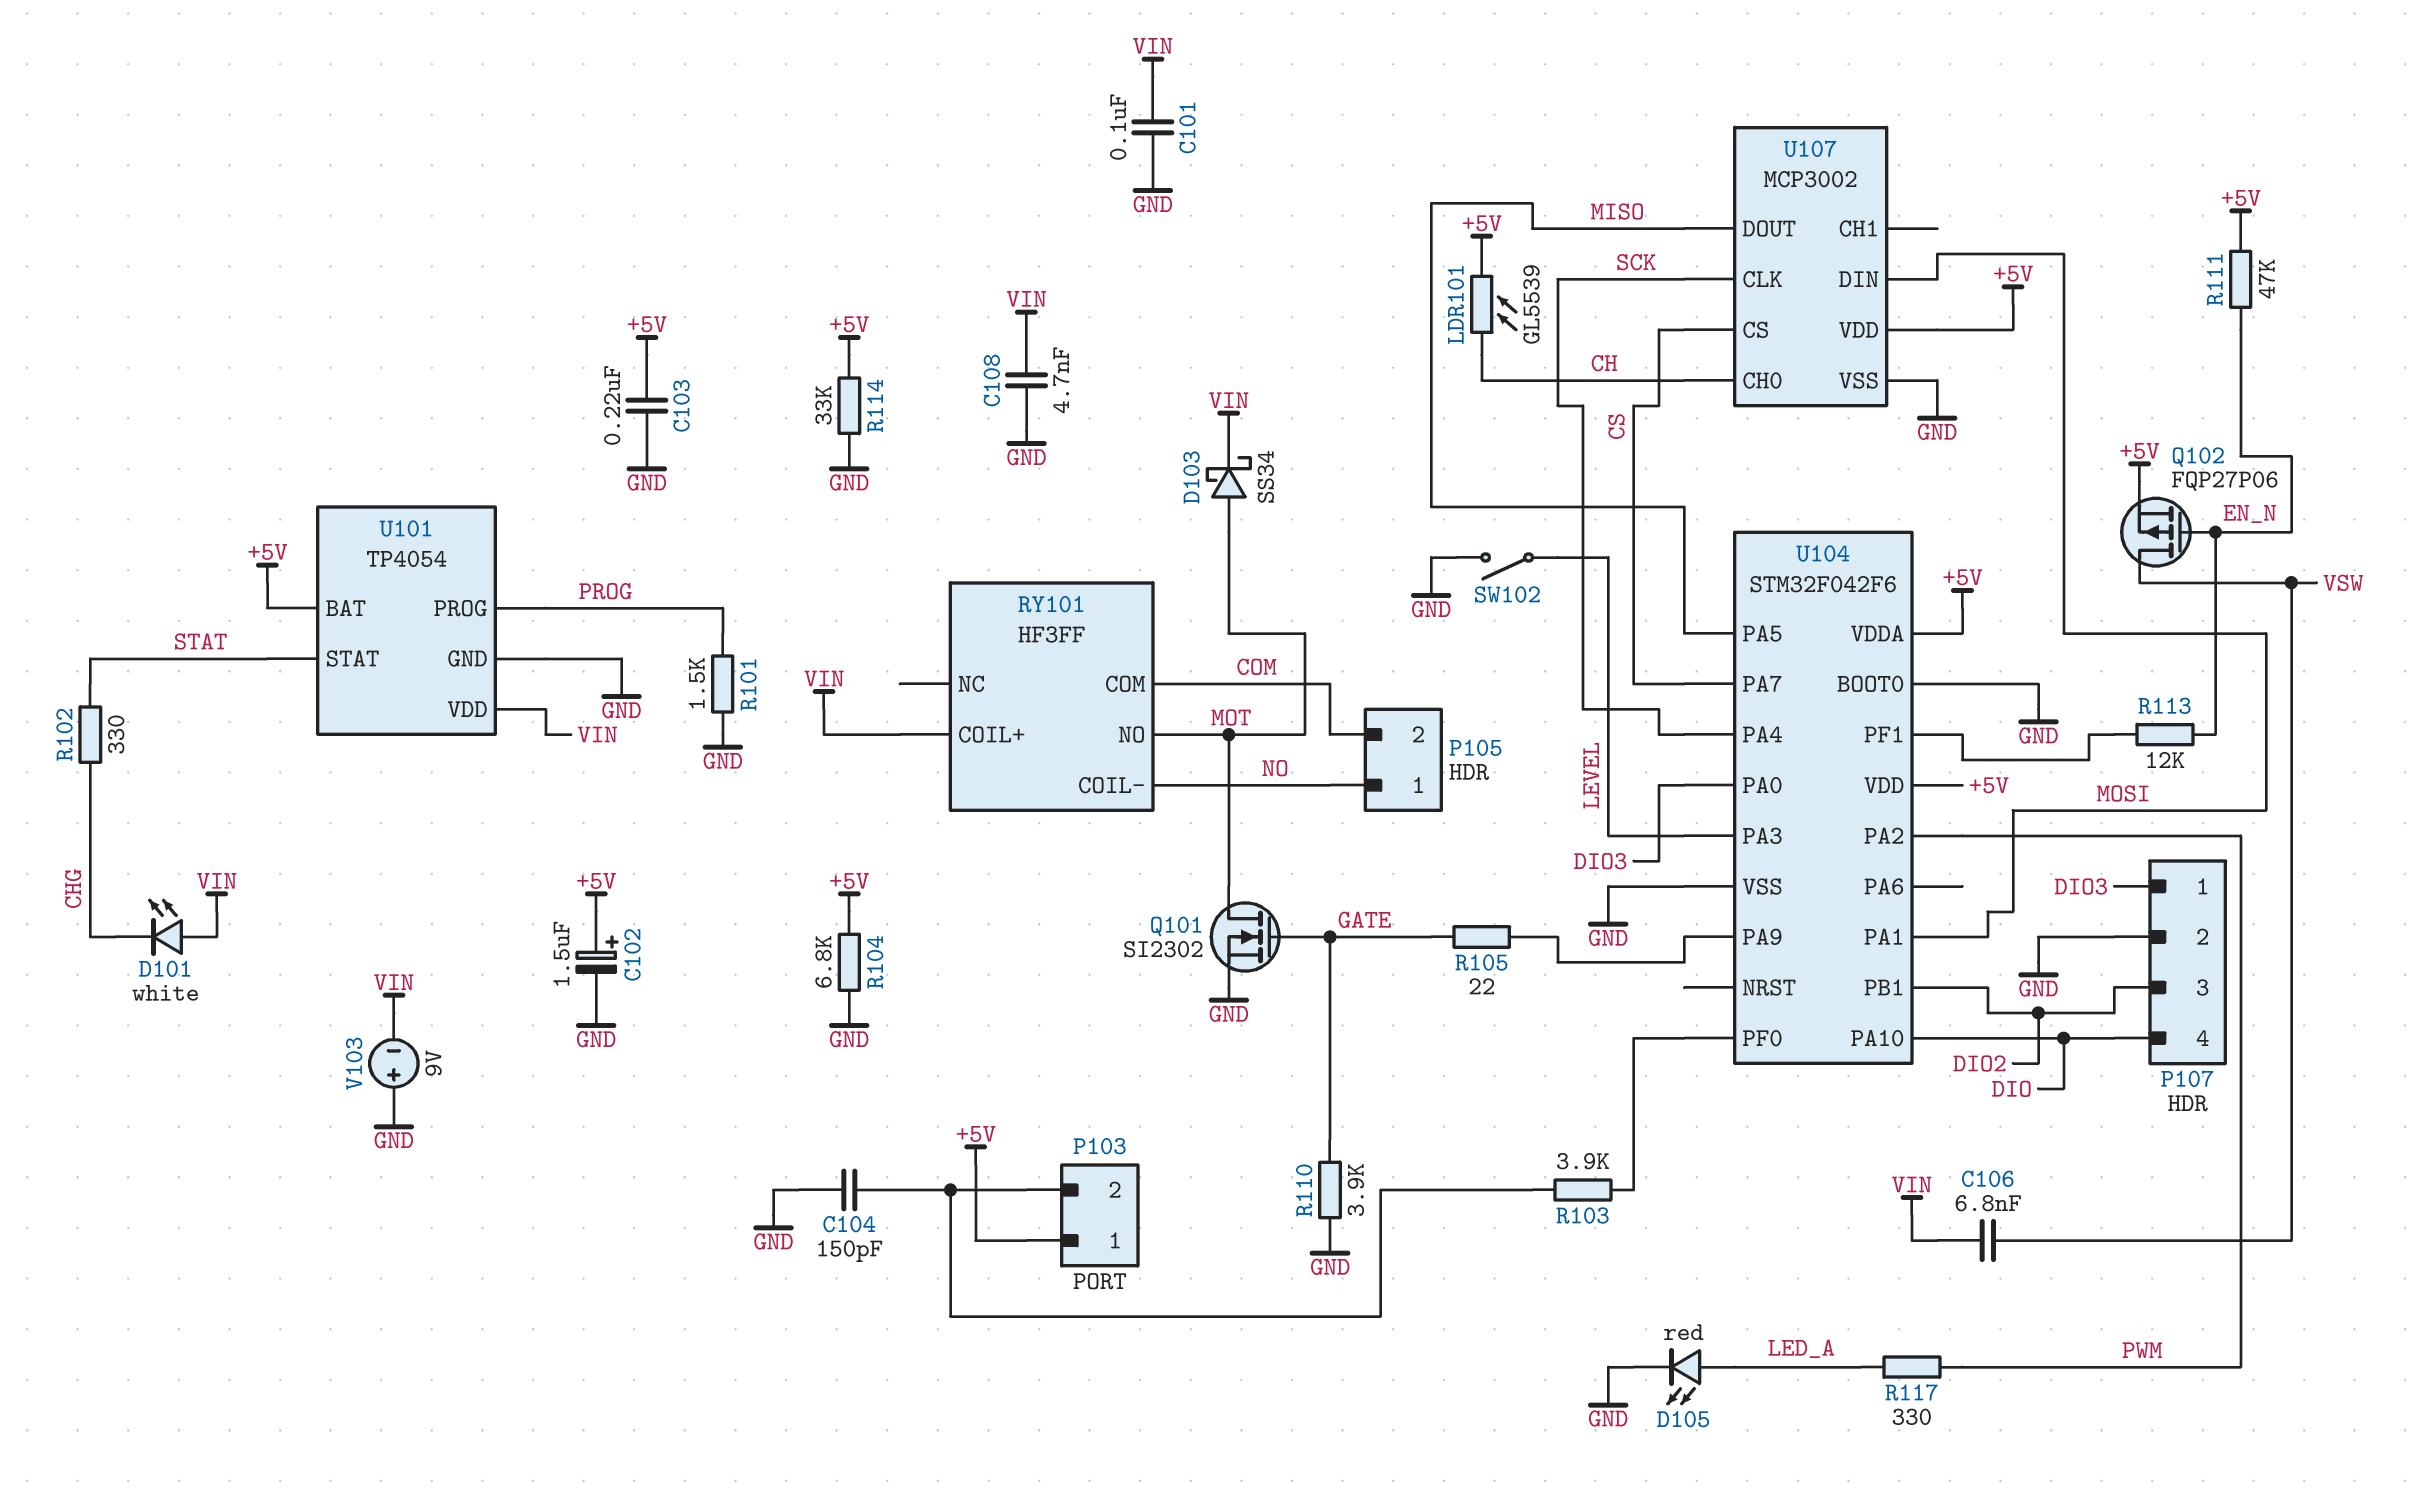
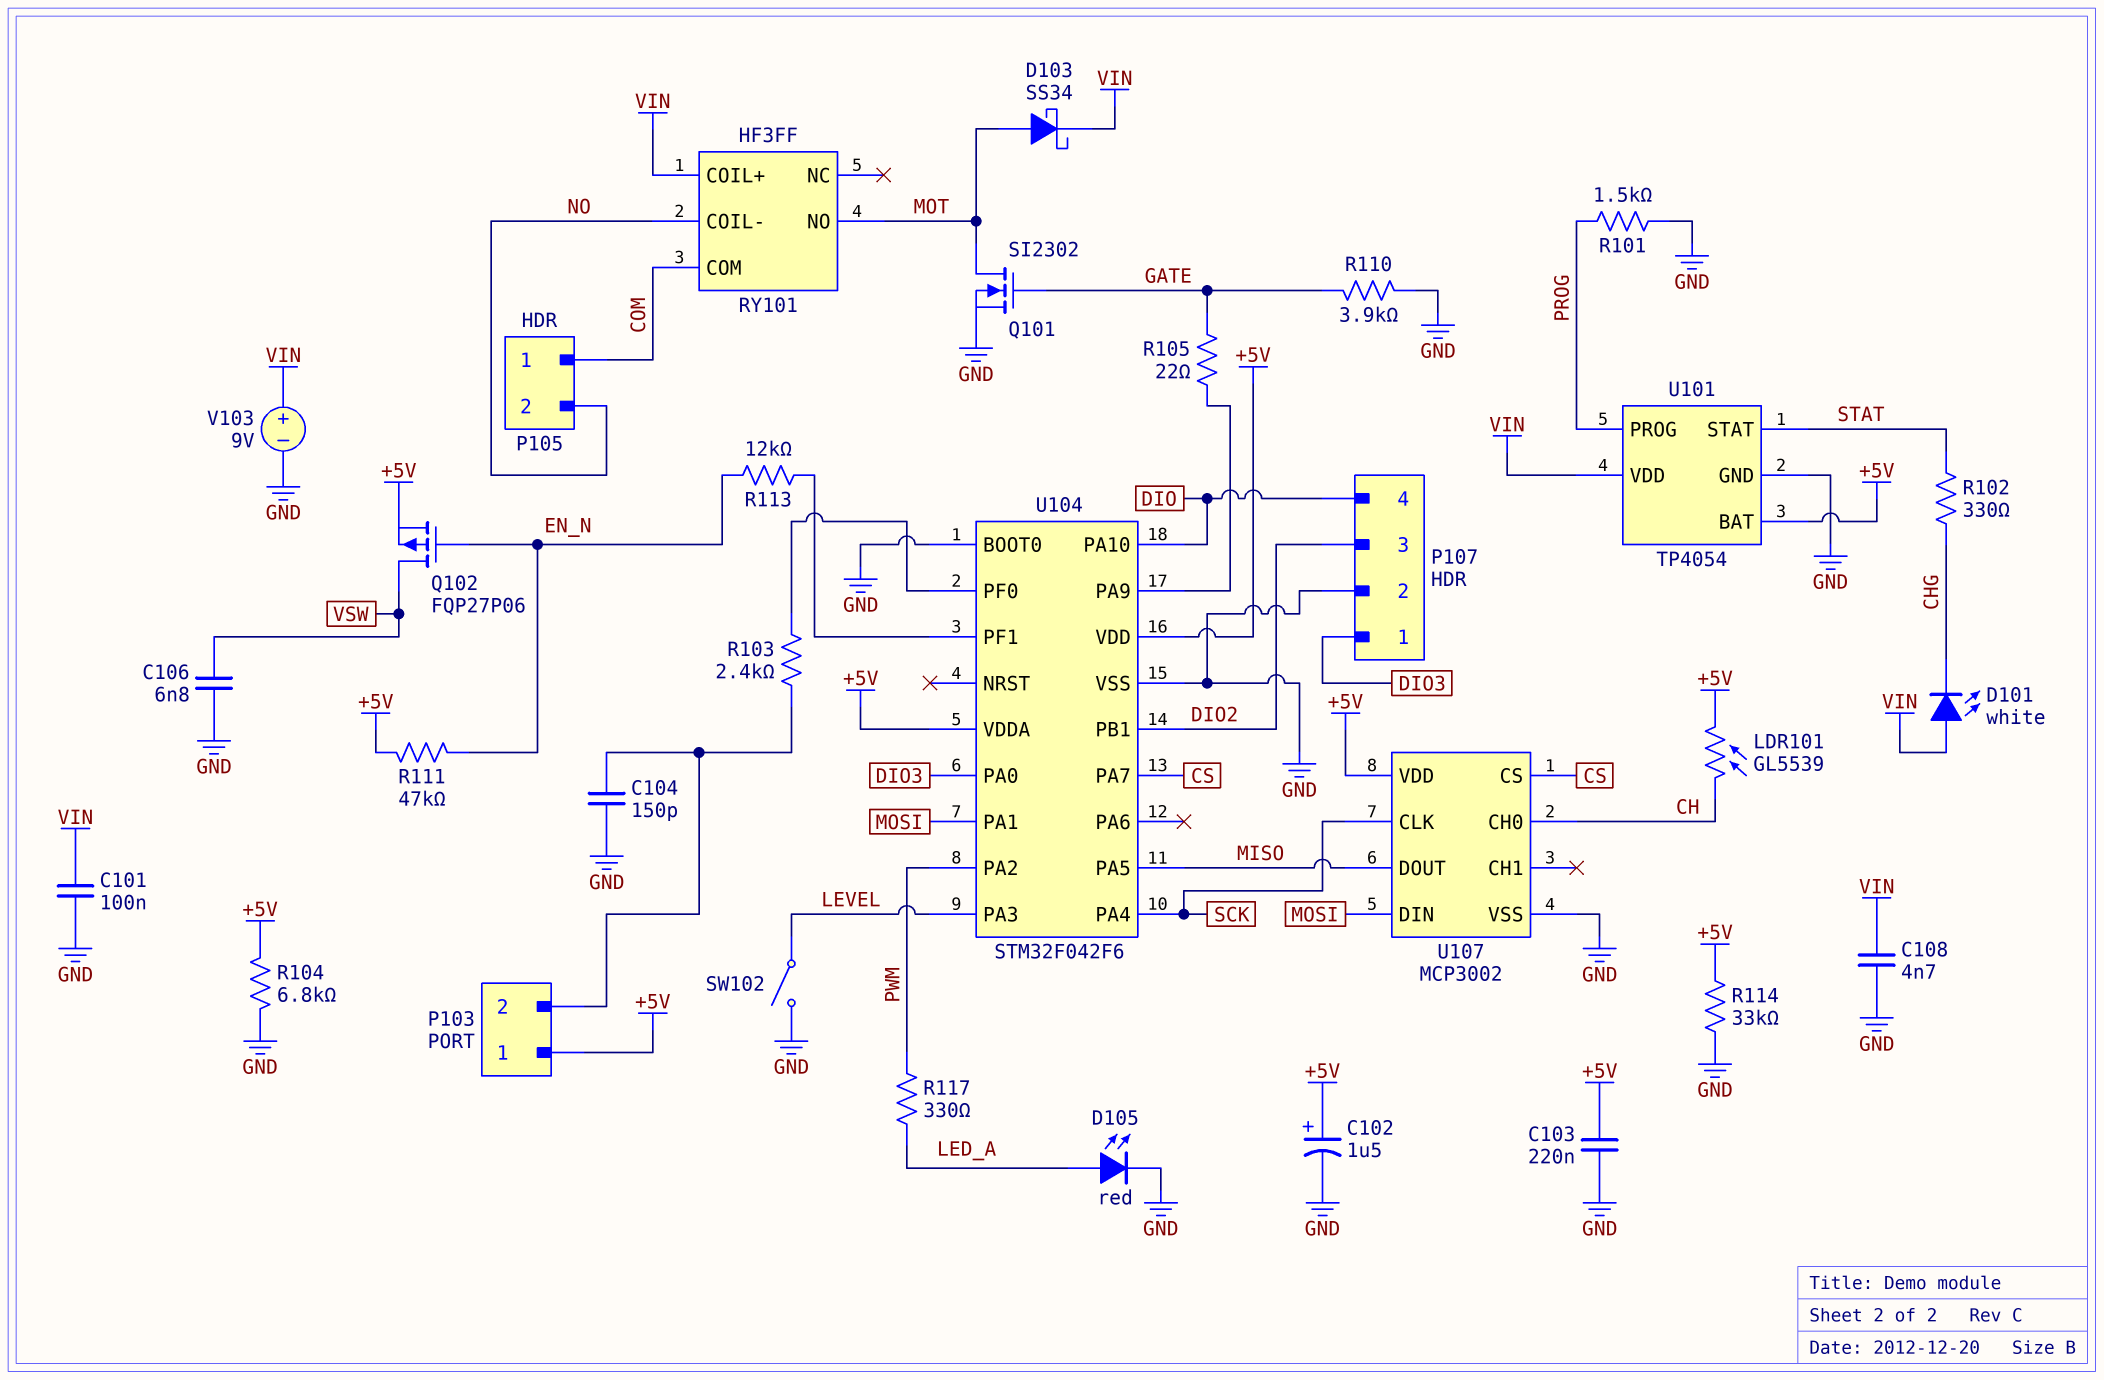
C106: 6.8nF (VIN, VSW) -> 6.8nF (GND, VSW)
P105 pin 1: NO -> COM
P105 pin 2: COM -> NO
R103: 3.9k (P103/2, U104/PF0) -> 2.4k (P103/2, U104/PF0)
V103: 9V (plus GND, minus VIN) -> 9V (plus VIN, minus GND)

